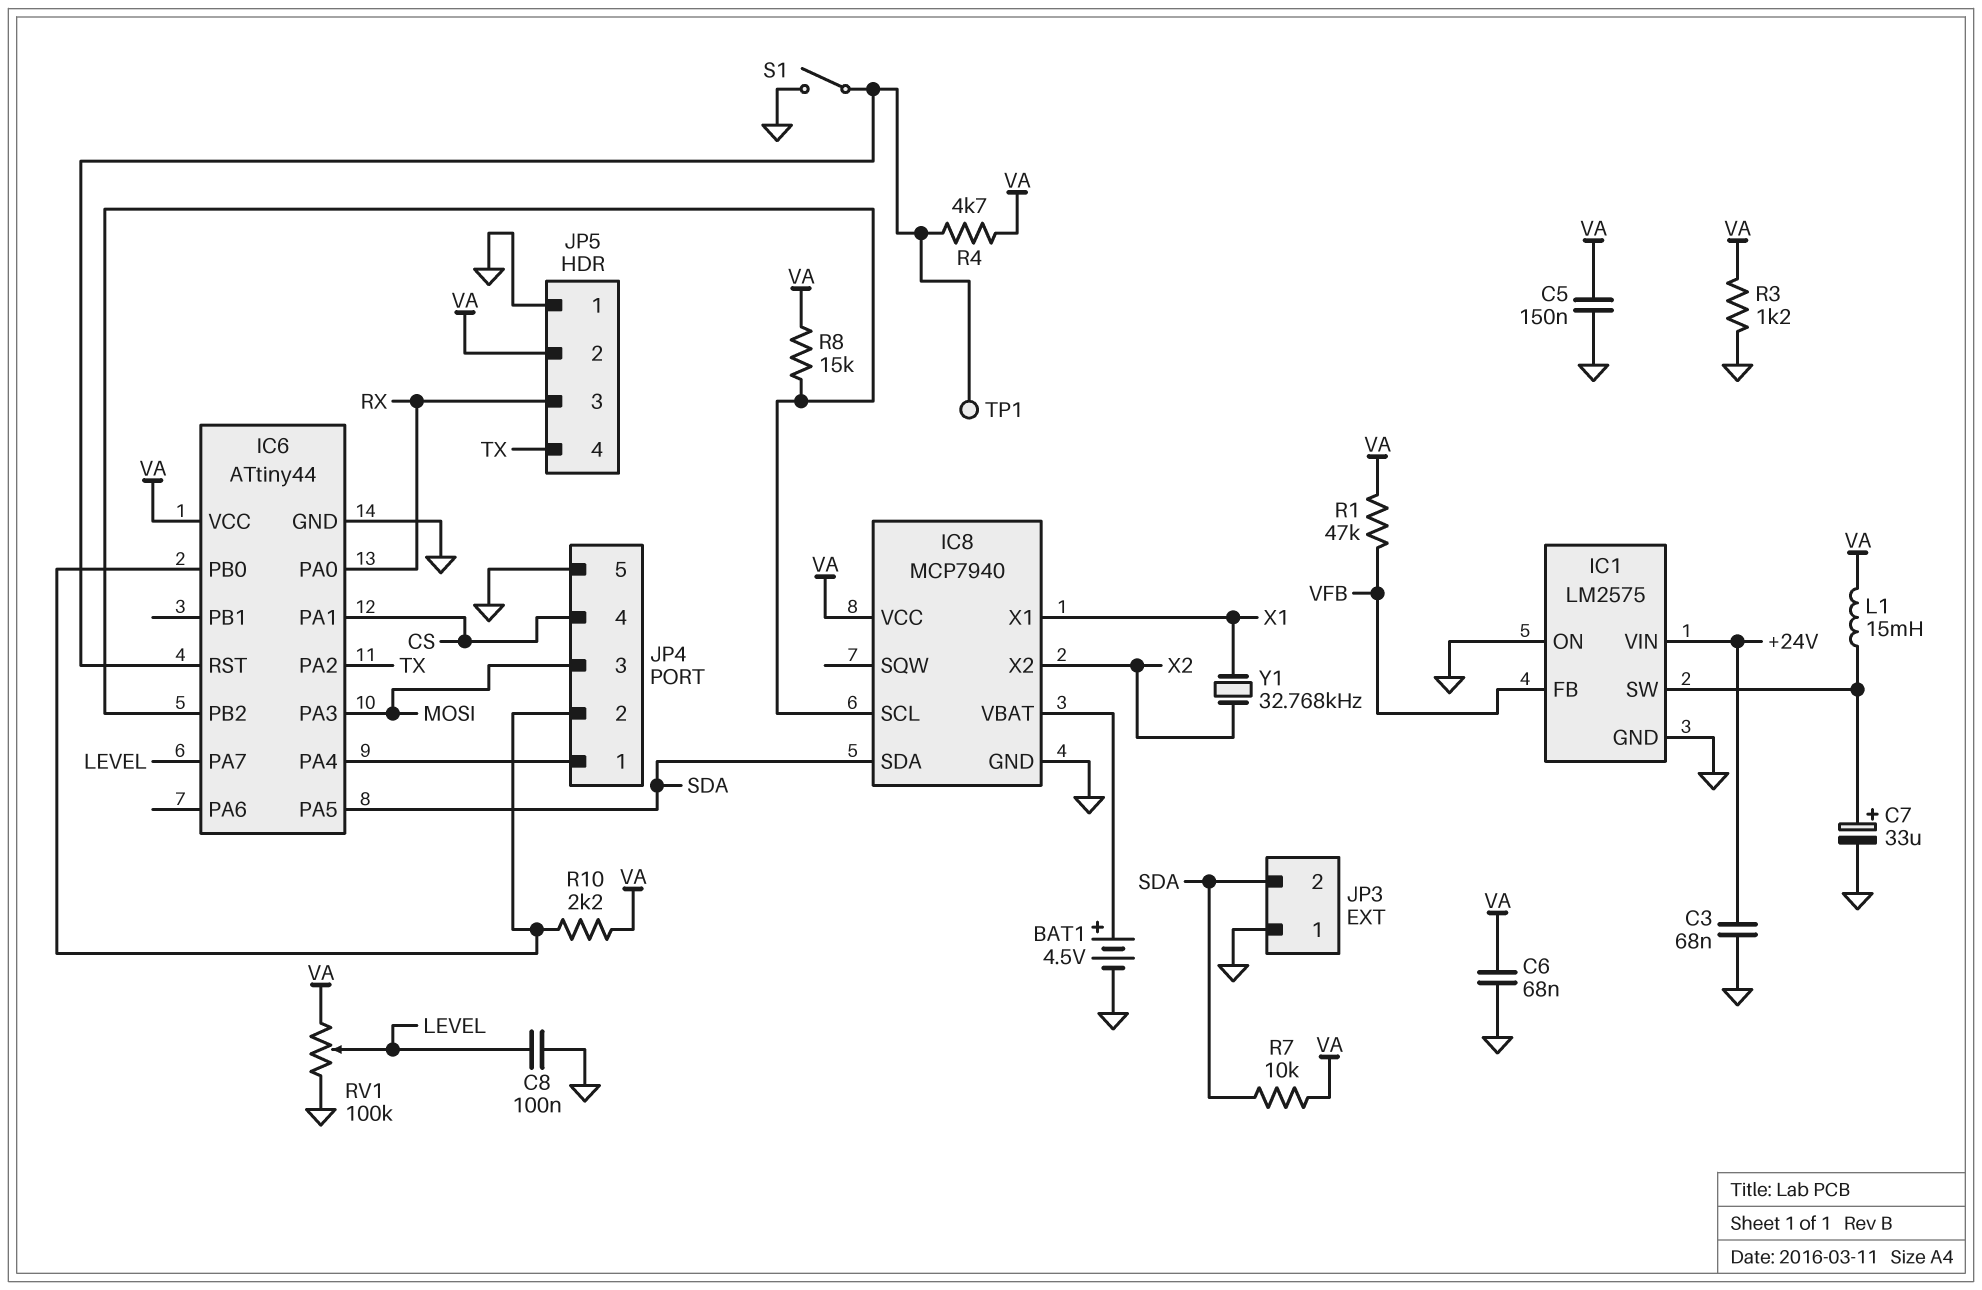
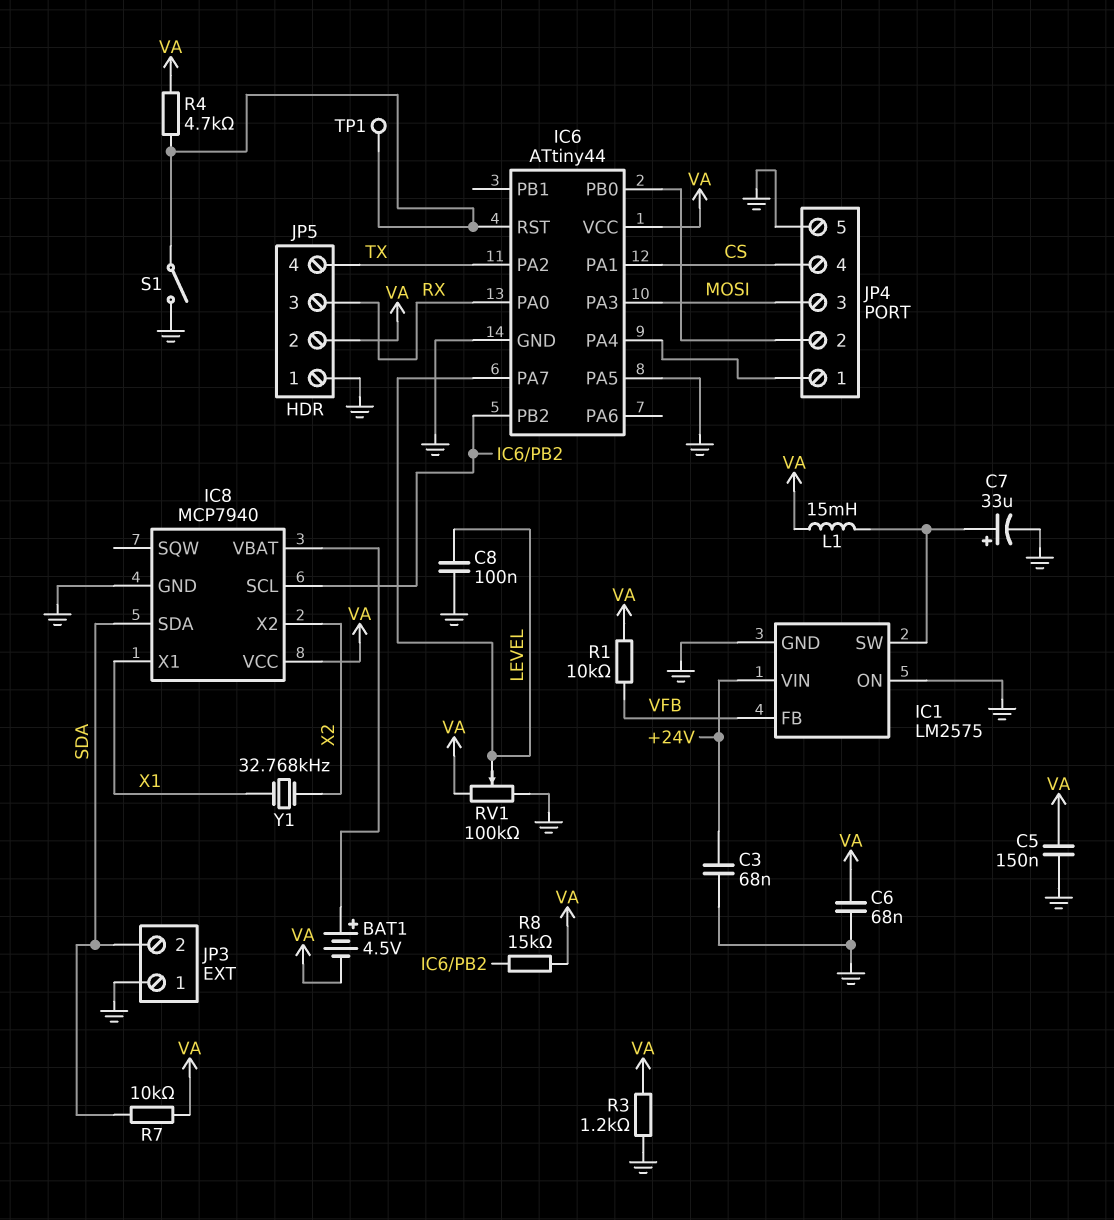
BAT1: 4.5V (plus IC8/VBAT, minus GND) -> 4.5V (plus IC8/VBAT, minus VA)
IC6 pin PA5: SDA -> GND
R1: 47k (VA, VFB) -> 10k (VA, VFB)
R10: 2.2k (IC6/PB0, VA) -> none

